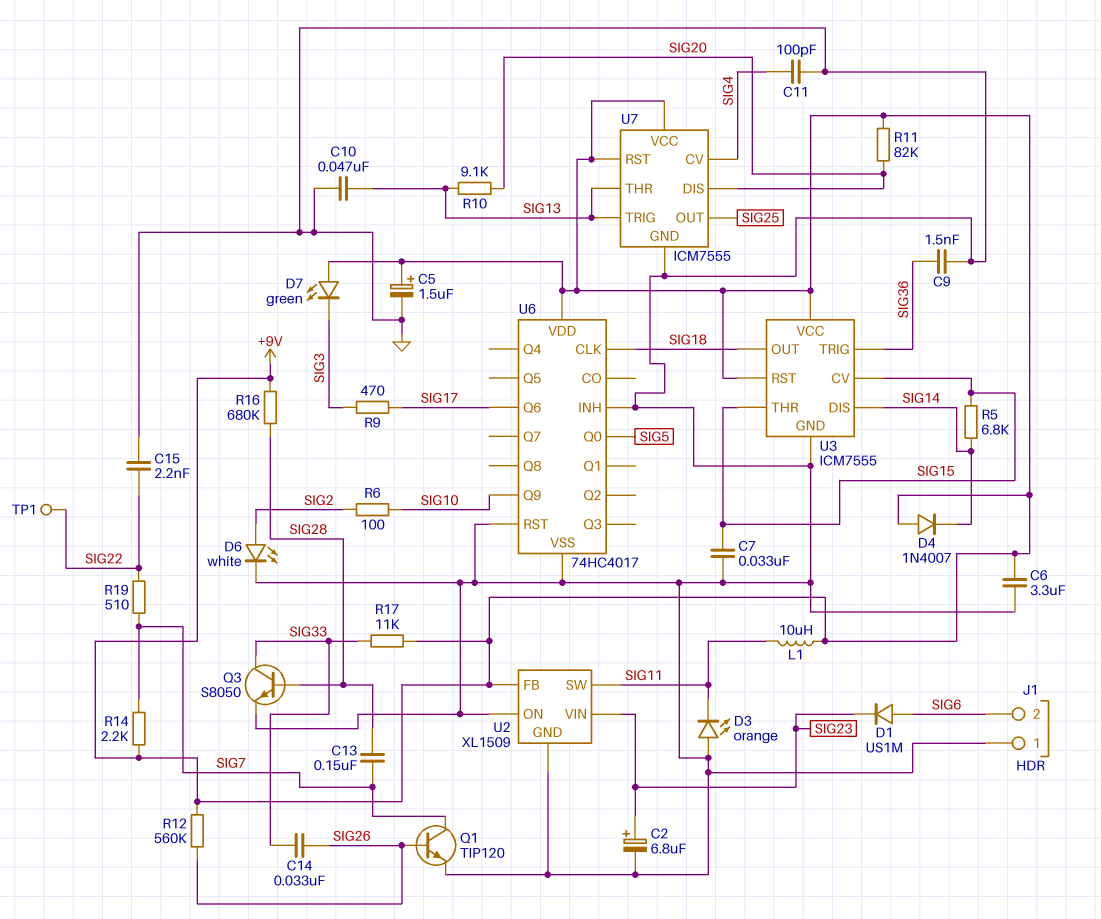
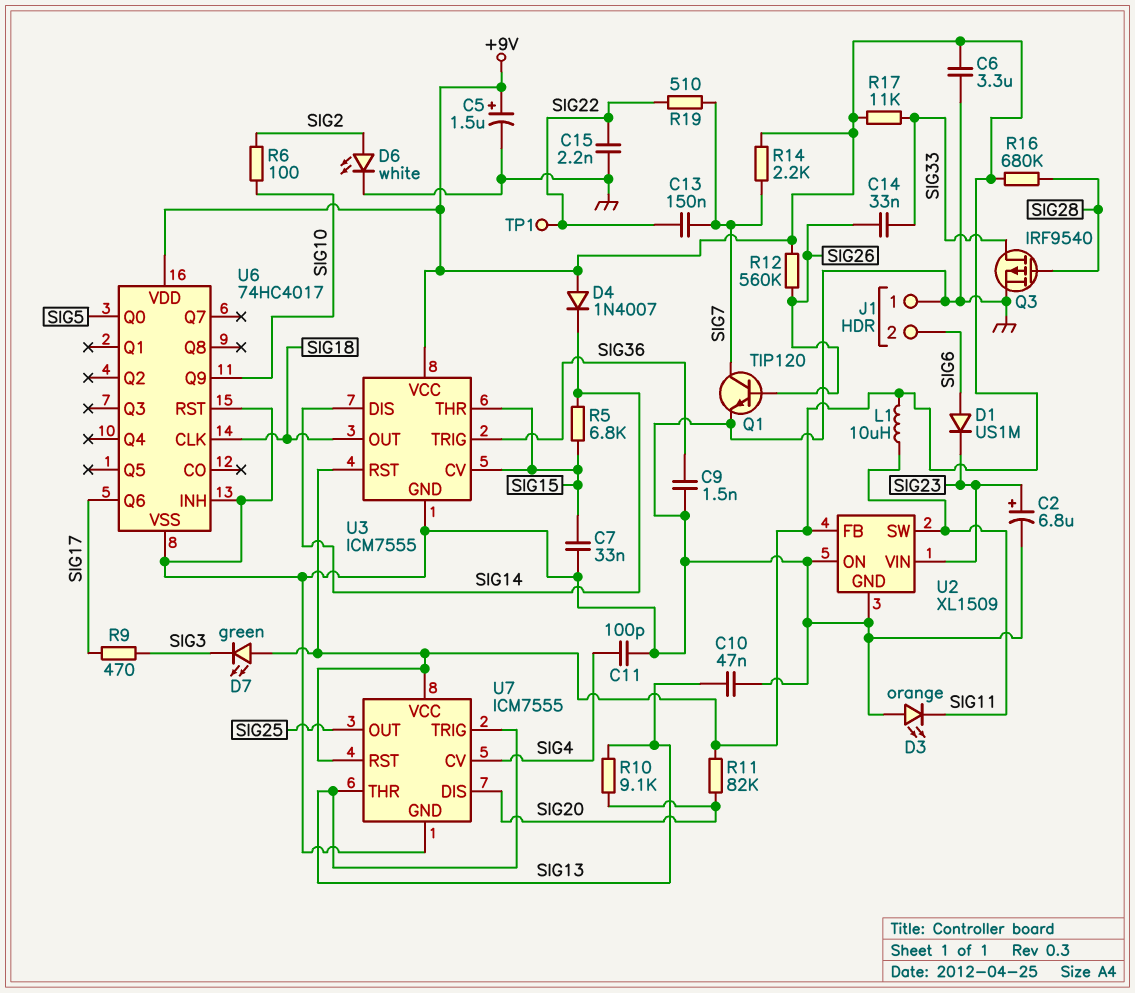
C13: 150nF (SIG7, SIG28) -> 150nF (SIG7, SIG22)
Q3: NPN S8050 (B SIG28, C SIG33, E GND) -> PMOS IRF9540 (G SIG28, D SIG33, S GND)

